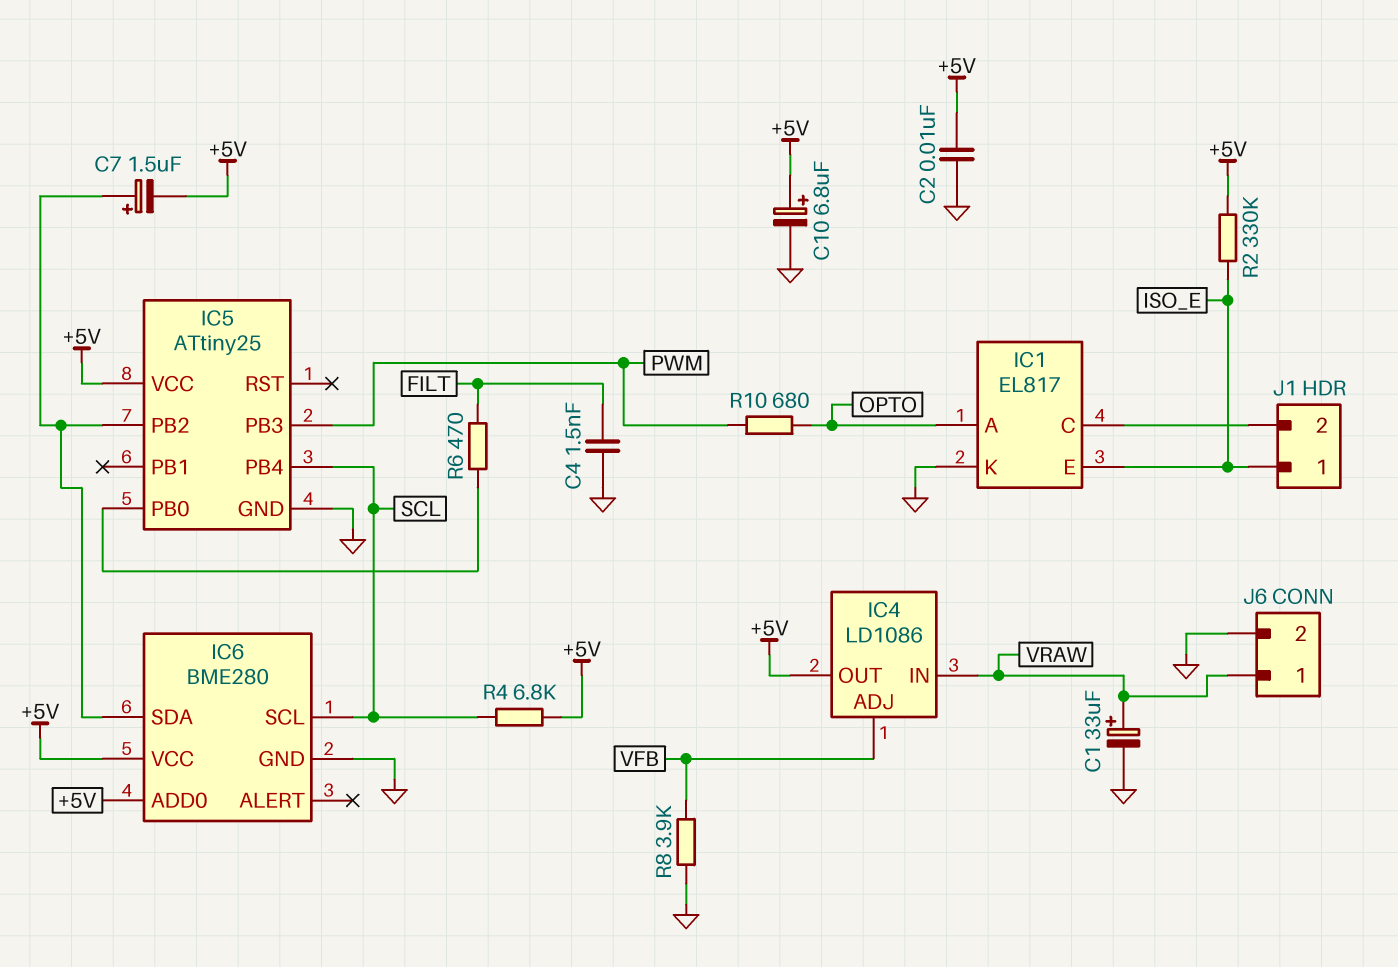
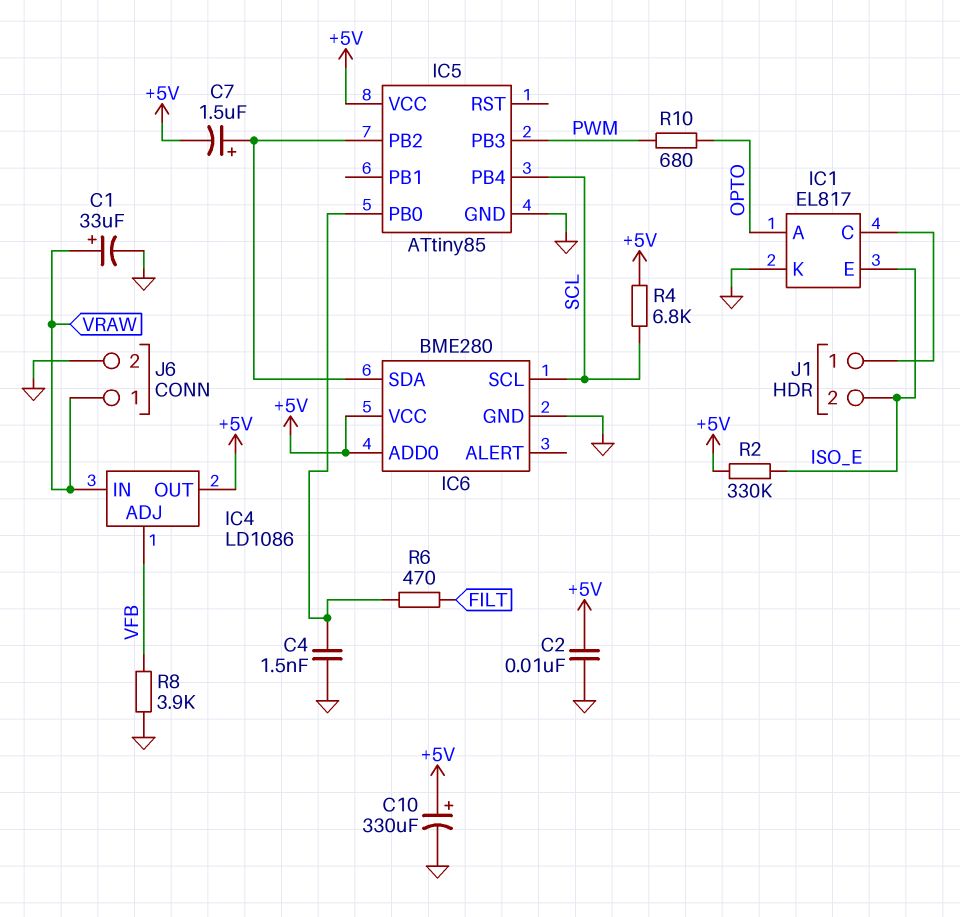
C4: 1.5nF (FILT, GND) -> 1.5nF (GND, IC5/PB0)
C10: 6.8uF (plus +5V, minus GND) -> 330uF (plus +5V, minus GND)
IC5: ATtiny25 -> ATtiny85
J1 pin 1: ISO_E -> IC1/C
J1 pin 2: IC1/C -> ISO_E

